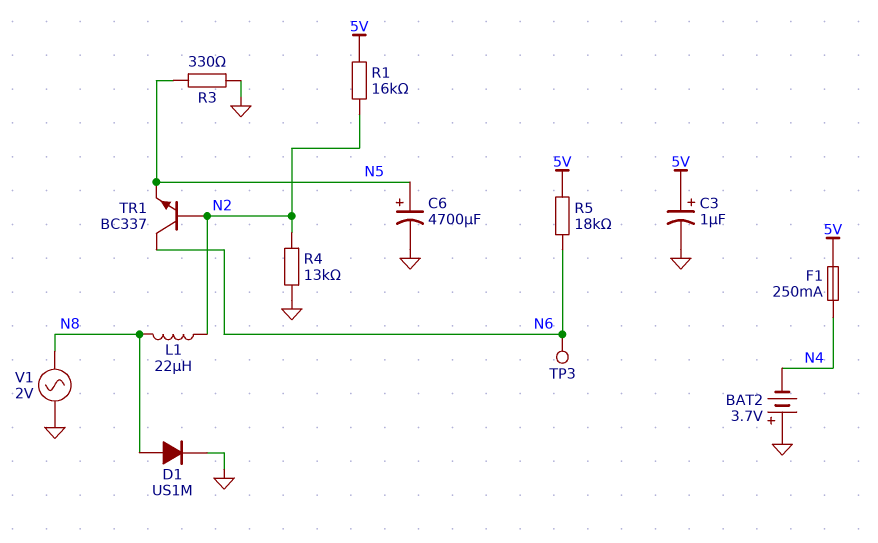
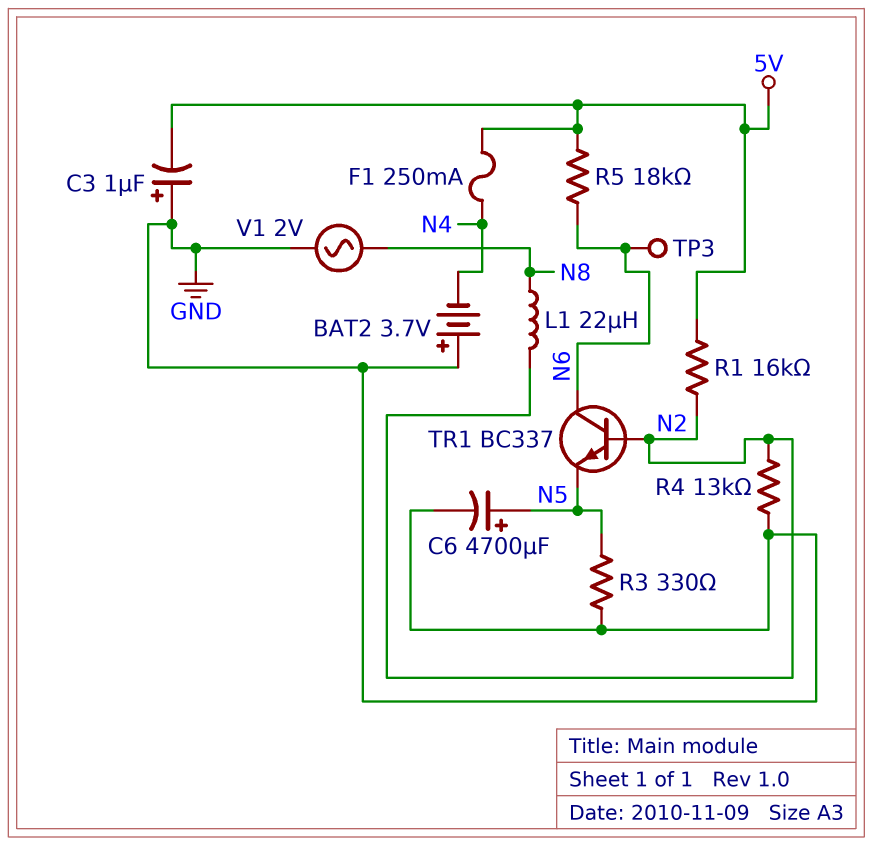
C3: 1uF (plus 5V, minus GND) -> 1uF (plus GND, minus 5V)
D1: diode US1M (A N8, K GND) -> none

